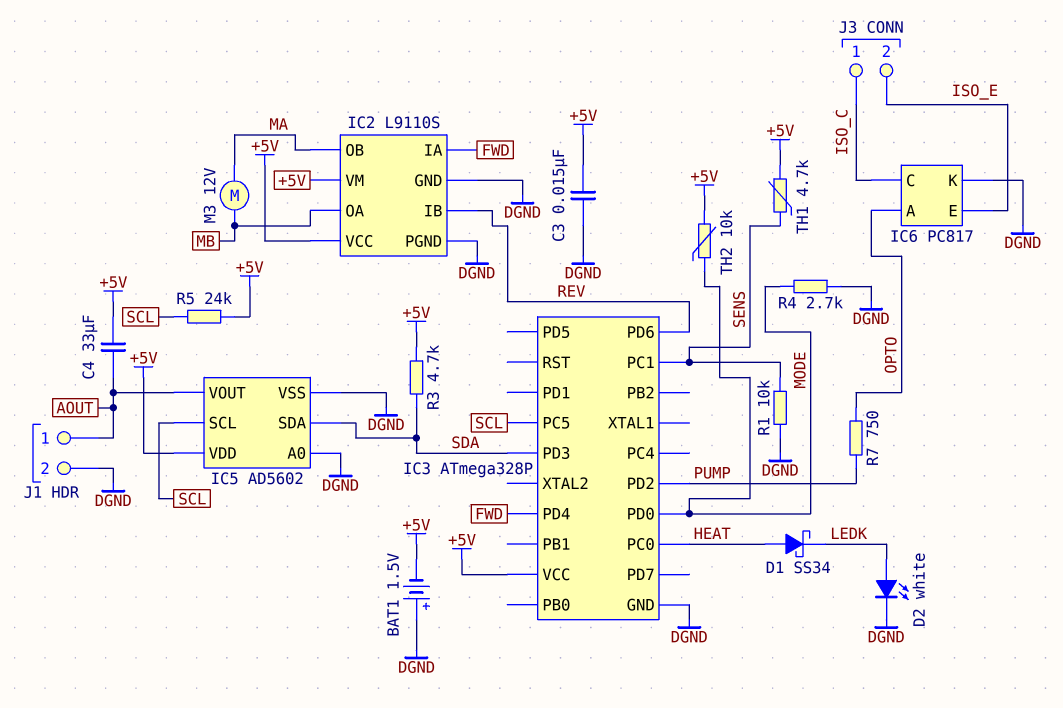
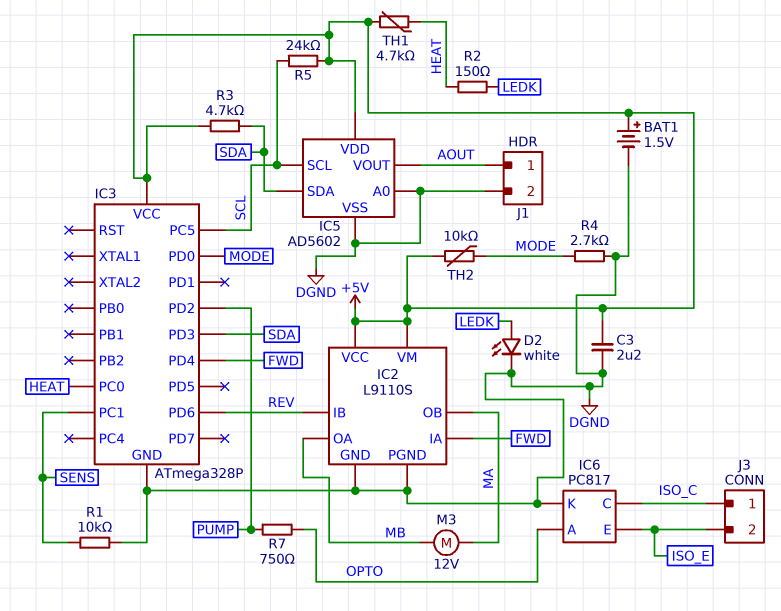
BAT1: 1.5V (plus DGND, minus +5V) -> 1.5V (plus +5V, minus DGND)
C3: 15nF (+5V, DGND) -> 2.2uF (+5V, DGND)
C4: 33uF (+5V, AOUT) -> none
D1: schottky SS34 (A HEAT, K LEDK) -> none
R2: none -> 150 (HEAT, LEDK)
TH1: 4.7k (+5V, SENS) -> 4.7k (+5V, HEAT)

